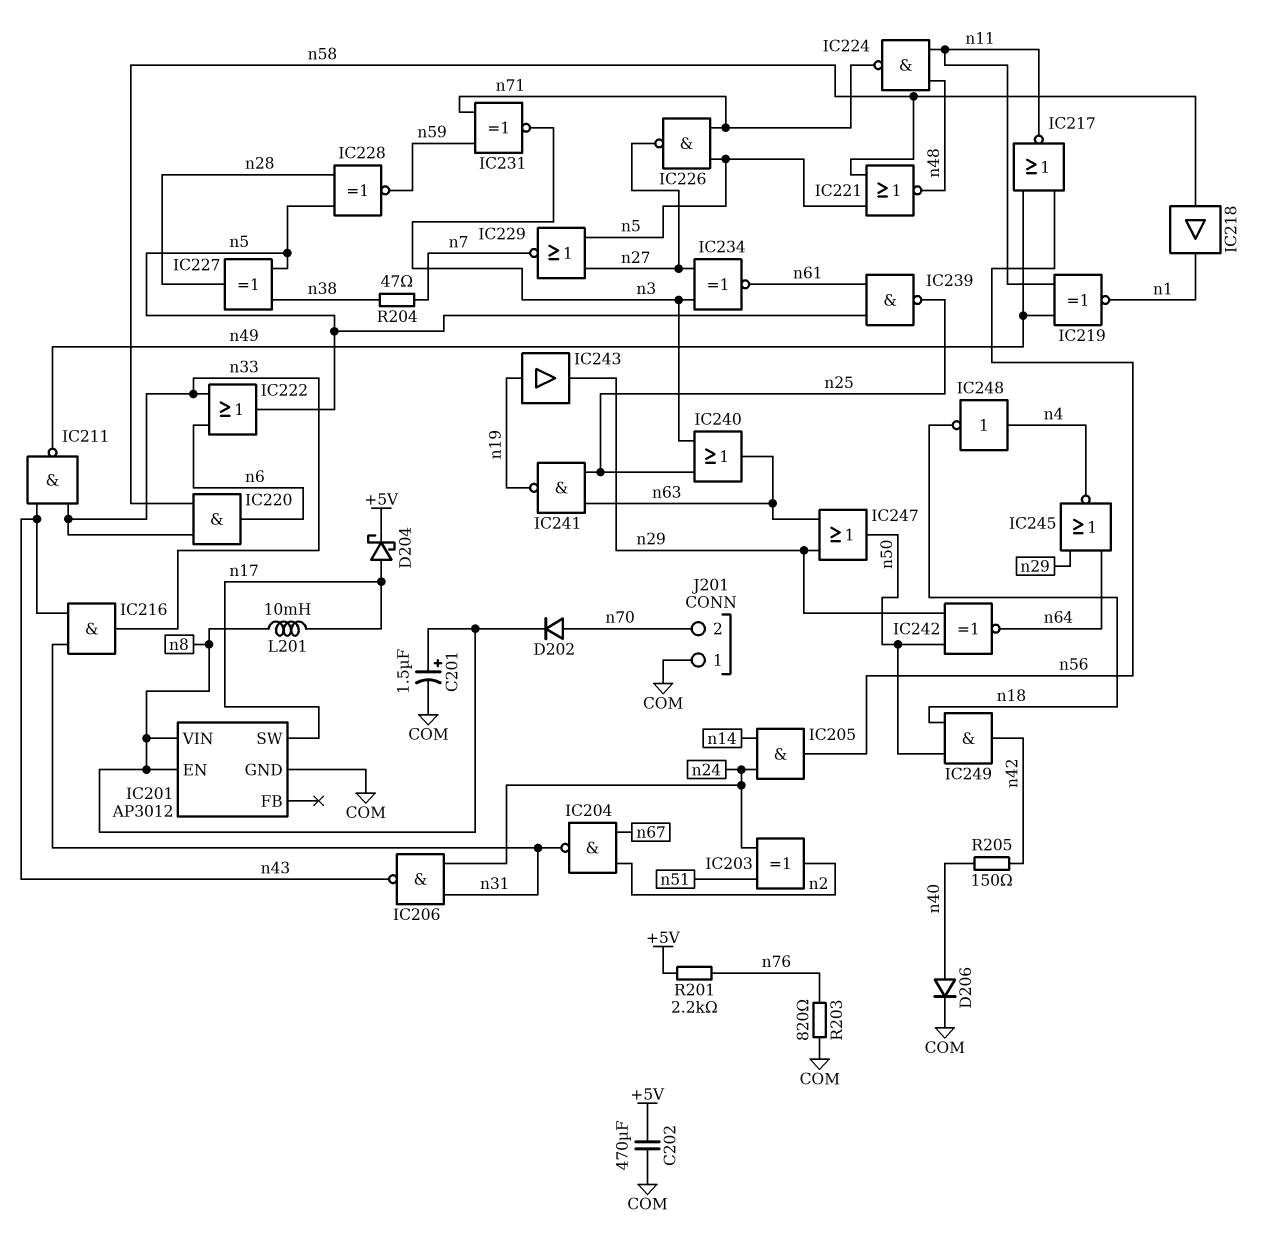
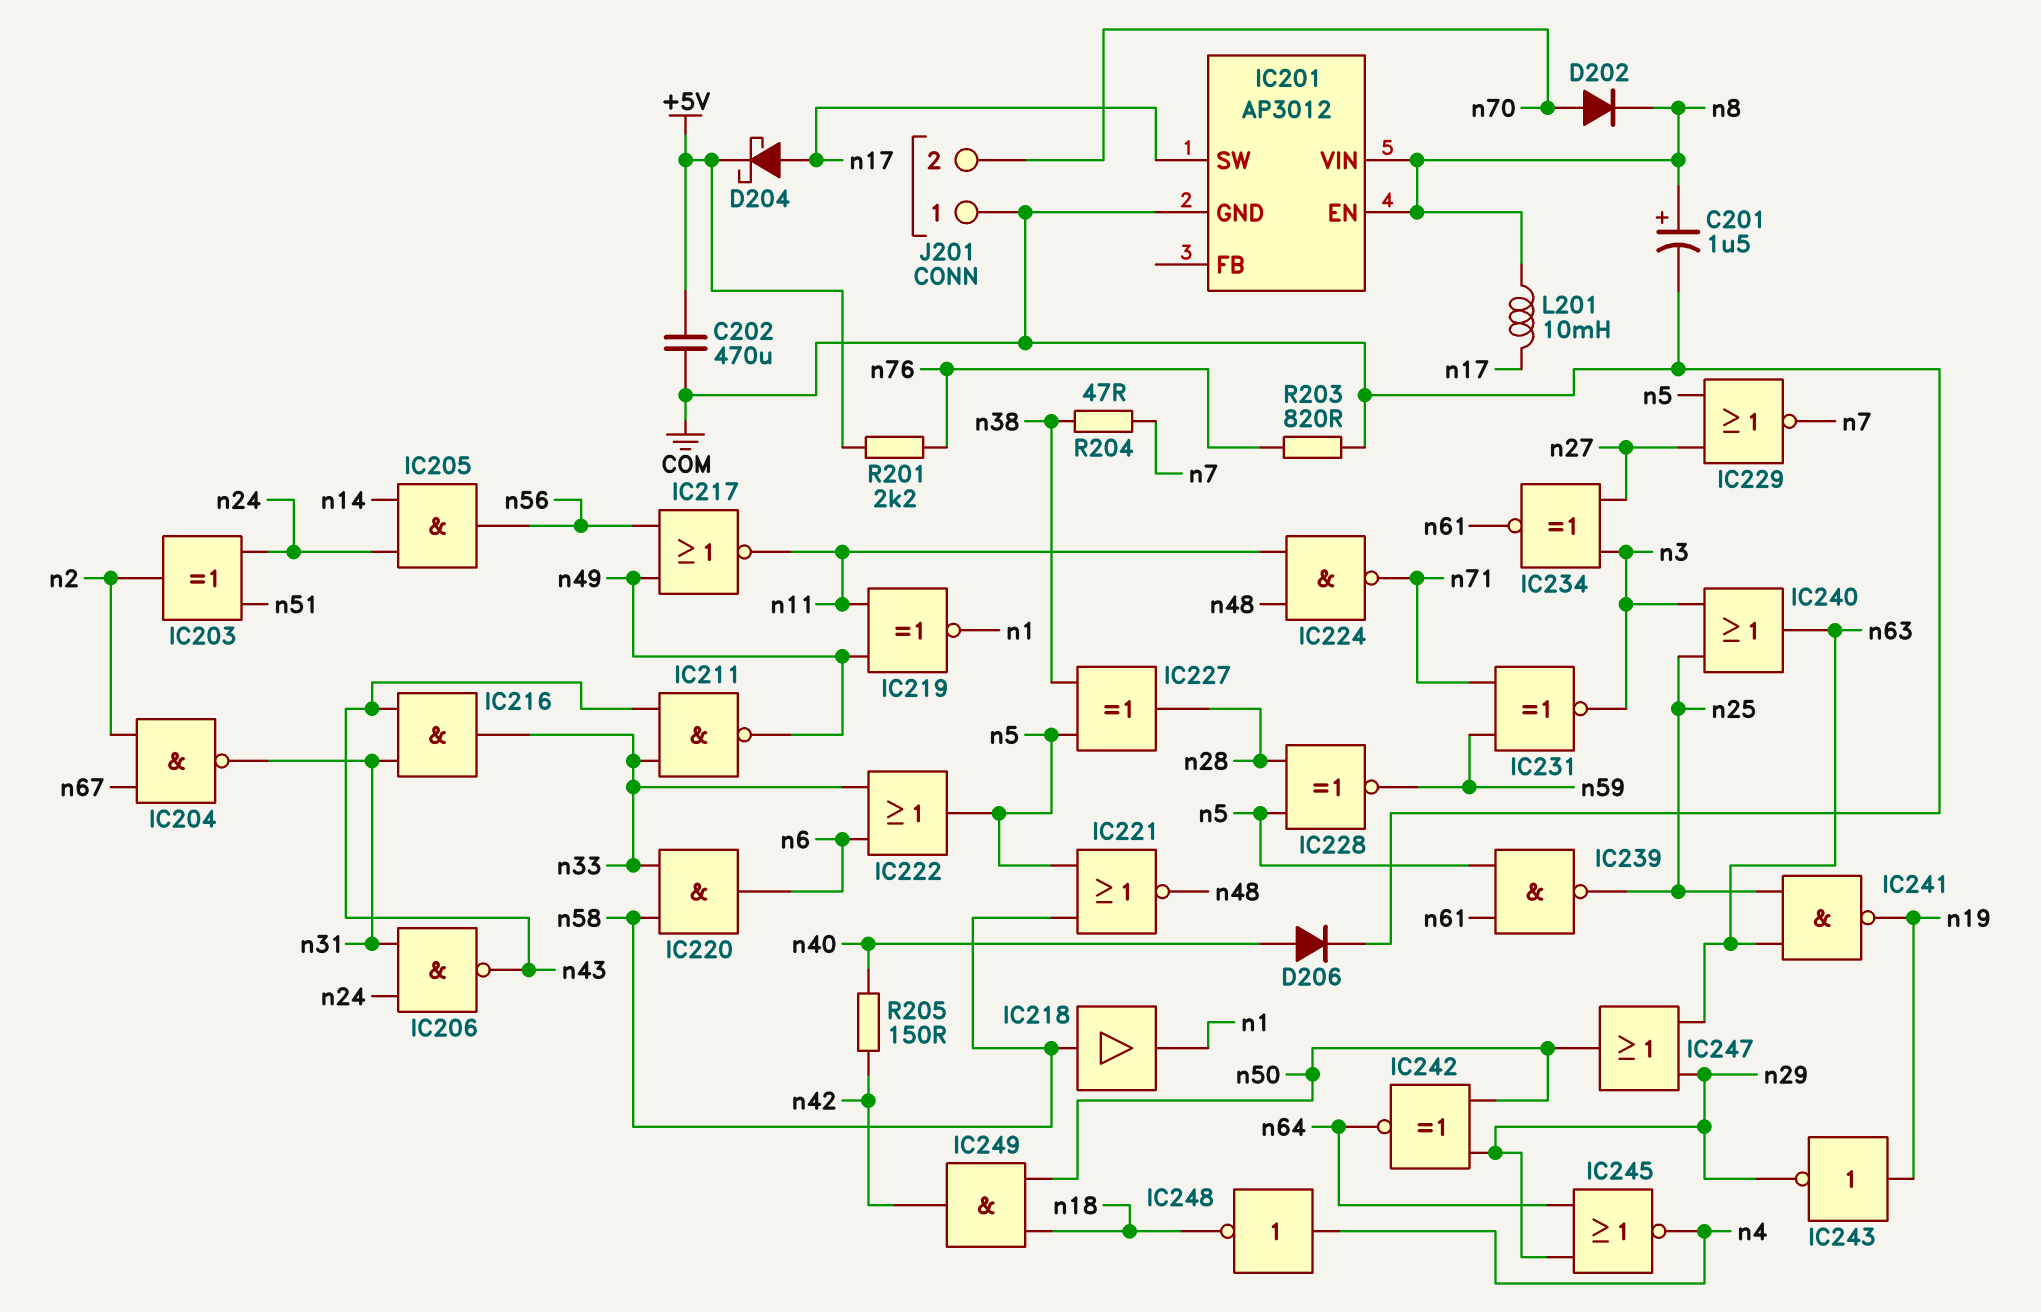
IC226: NAND (in n5, in n71, out n27) -> none
IC243: buffer (in n19, out n29) -> NOT (in n19, out n29)

